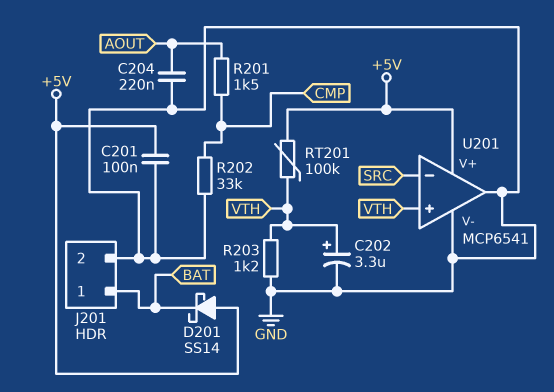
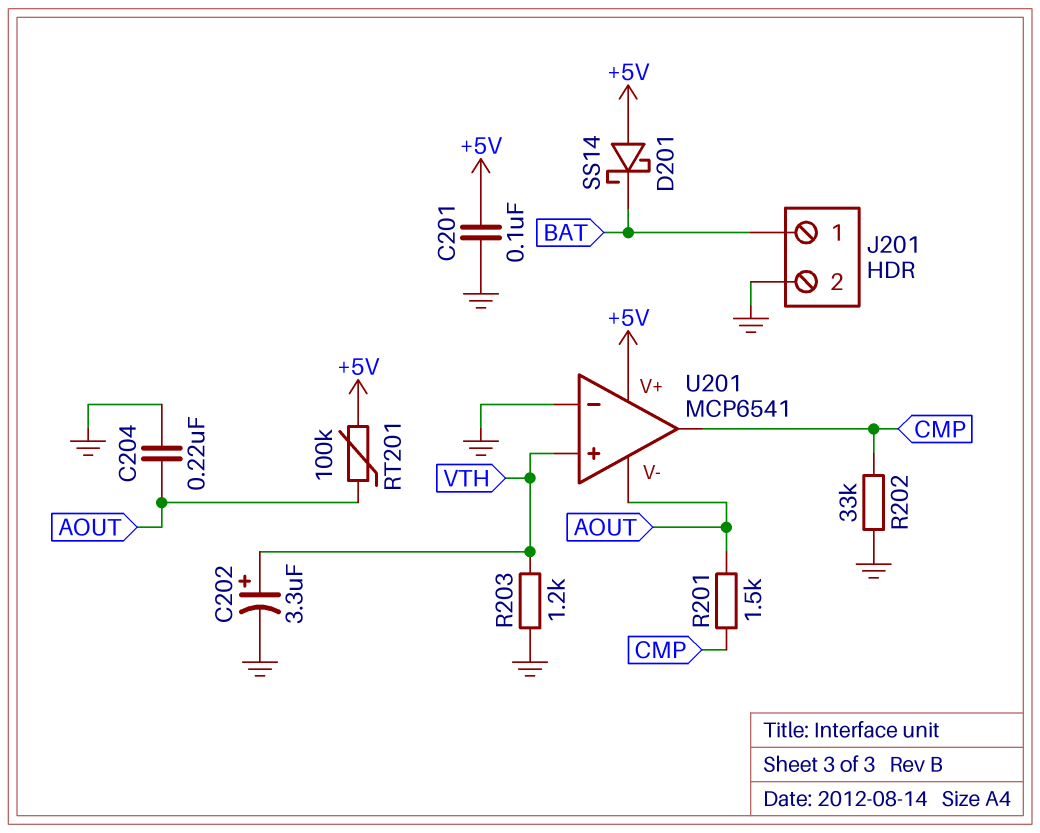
RT201: 100k (+5V, VTH) -> 100k (+5V, AOUT)
U201 pin V-: GND -> AOUT
U201 pin in-: SRC -> GND
U201 pin out: GND -> CMP

